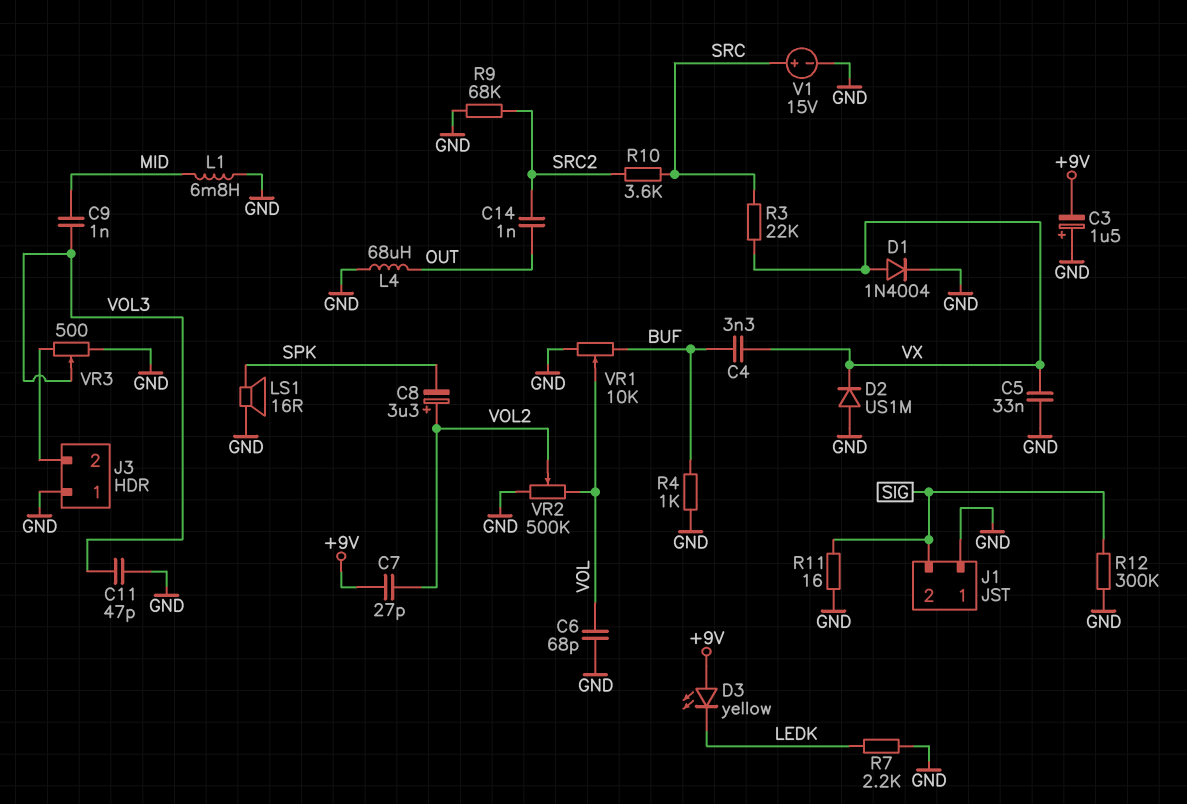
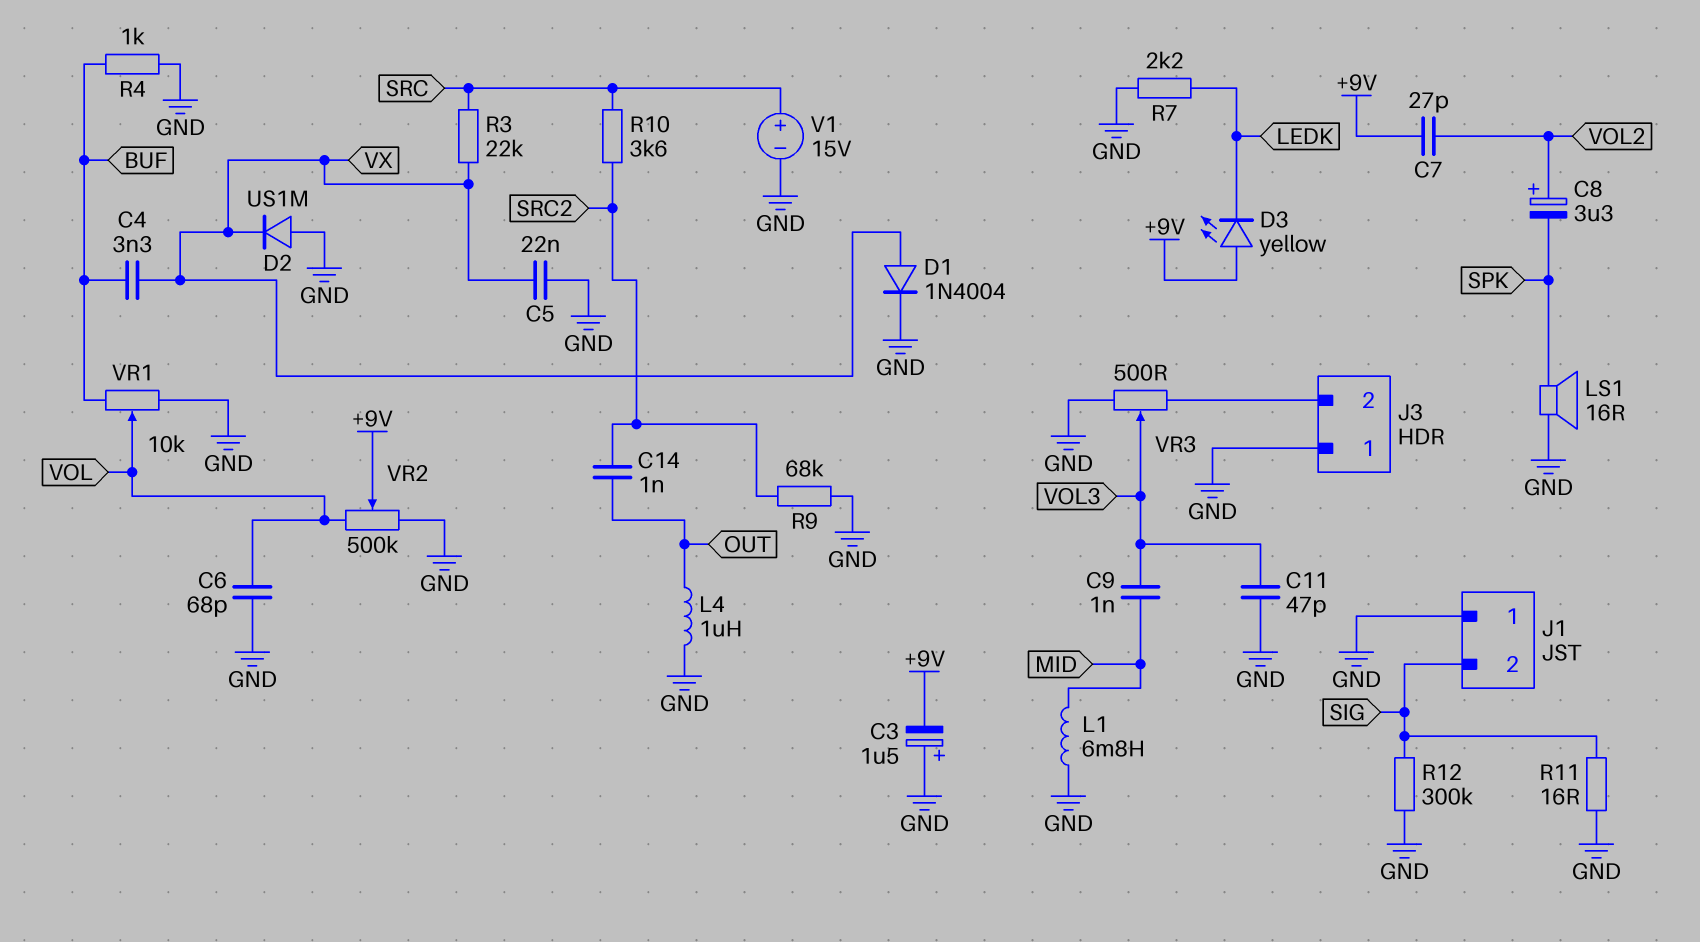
C5: 33nF (GND, VX) -> 22nF (GND, VX)
L4: 68uH (GND, OUT) -> 1uH (GND, OUT)
VR2: 500k (GND, VOL, wiper VOL2) -> 500k (GND, VOL, wiper +9V)

